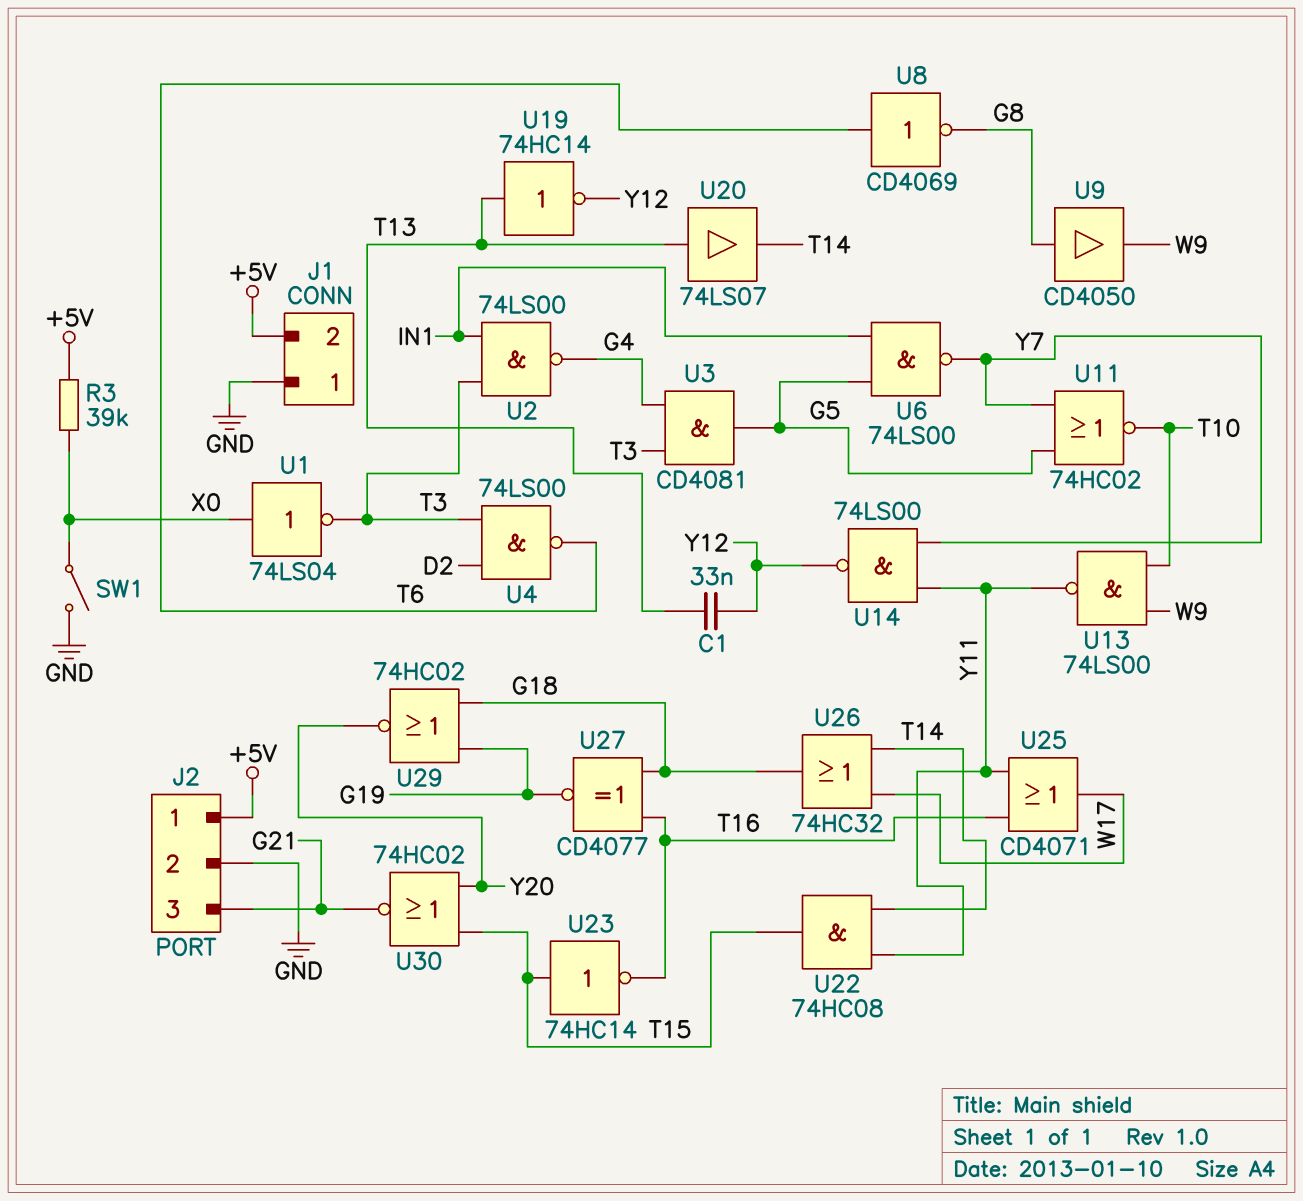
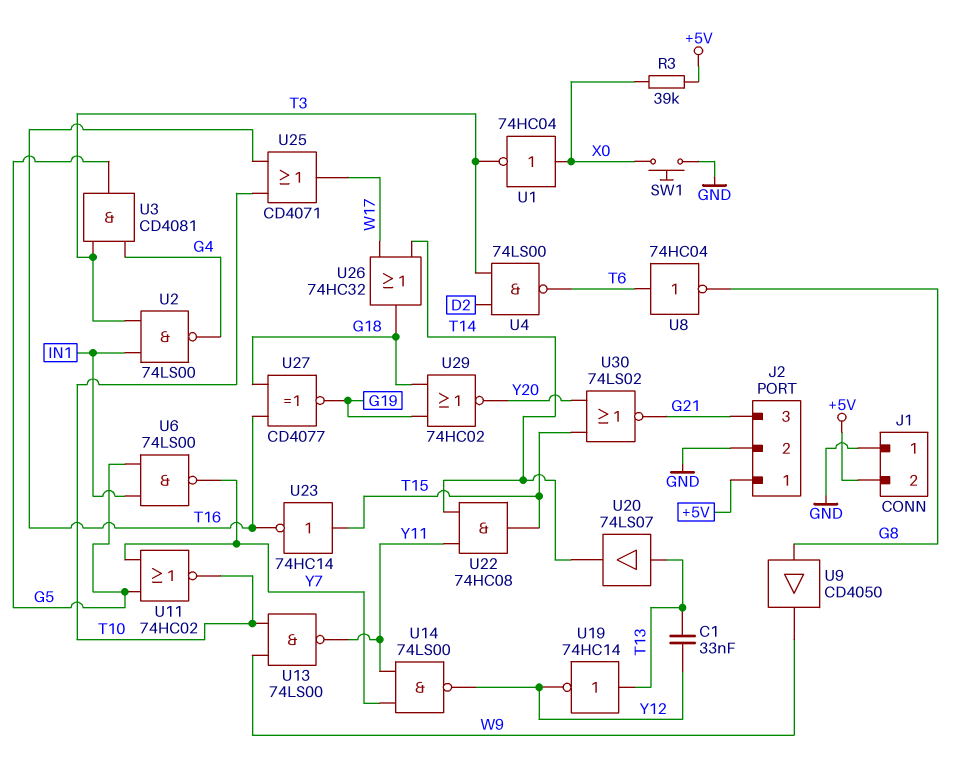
SW1: switch (GND, X0) -> button (GND, X0)
U1: NOT 74LS04 (in X0, out T3) -> NOT 74HC04 (in X0, out T3)
U8: NOT CD4069 (in T6, out G8) -> NOT 74HC04 (in T6, out G8)
U25: OR CD4071 (in T16, in Y11, out W17) -> OR CD4071 (in T10, in T16, out W17)
U30: NOR 74HC02 (in T15, in Y20, out G21) -> NOR 74LS02 (in T15, in Y20, out G21)

